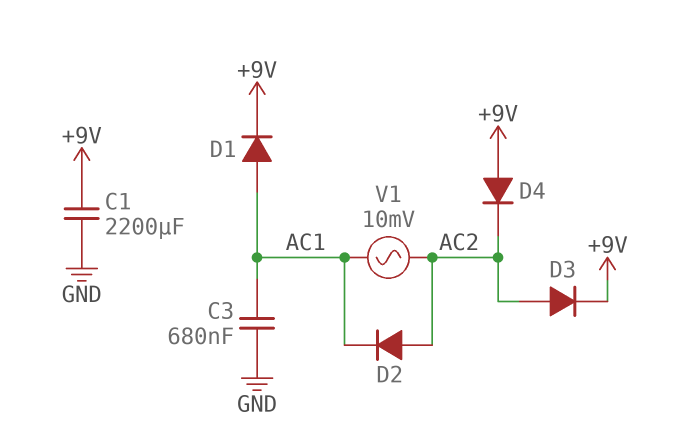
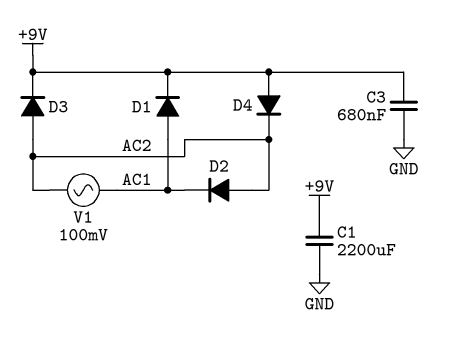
C3: 680nF (AC1, GND) -> 680nF (+9V, GND)
V1: AC 10mV (AC1, AC2) -> AC 100mV (AC1, AC2)

